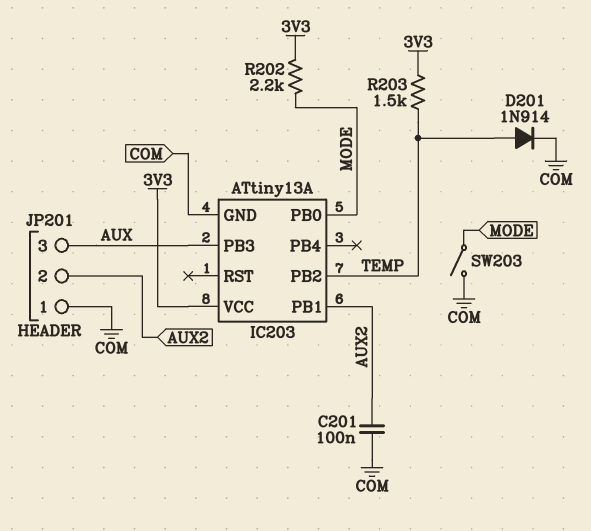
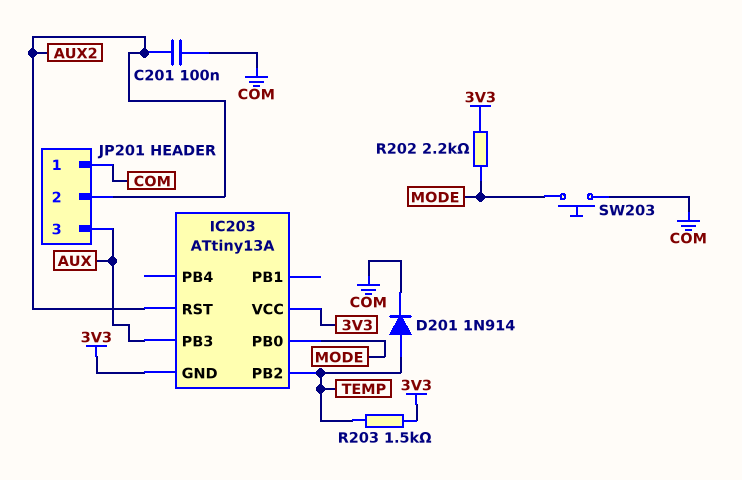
IC203 pin GND: COM -> 3V3
IC203 pin PB1: AUX2 -> none
IC203 pin RST: none -> AUX2
SW203: switch (COM, MODE) -> button (COM, MODE)

